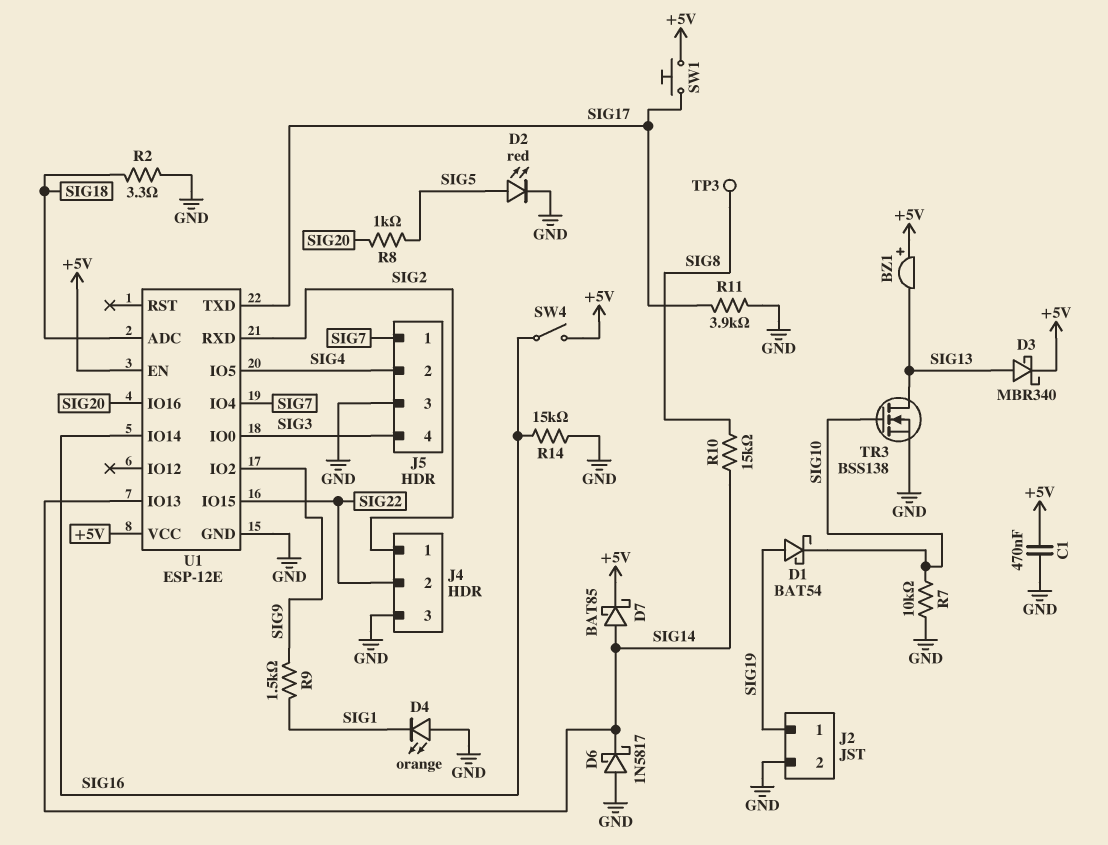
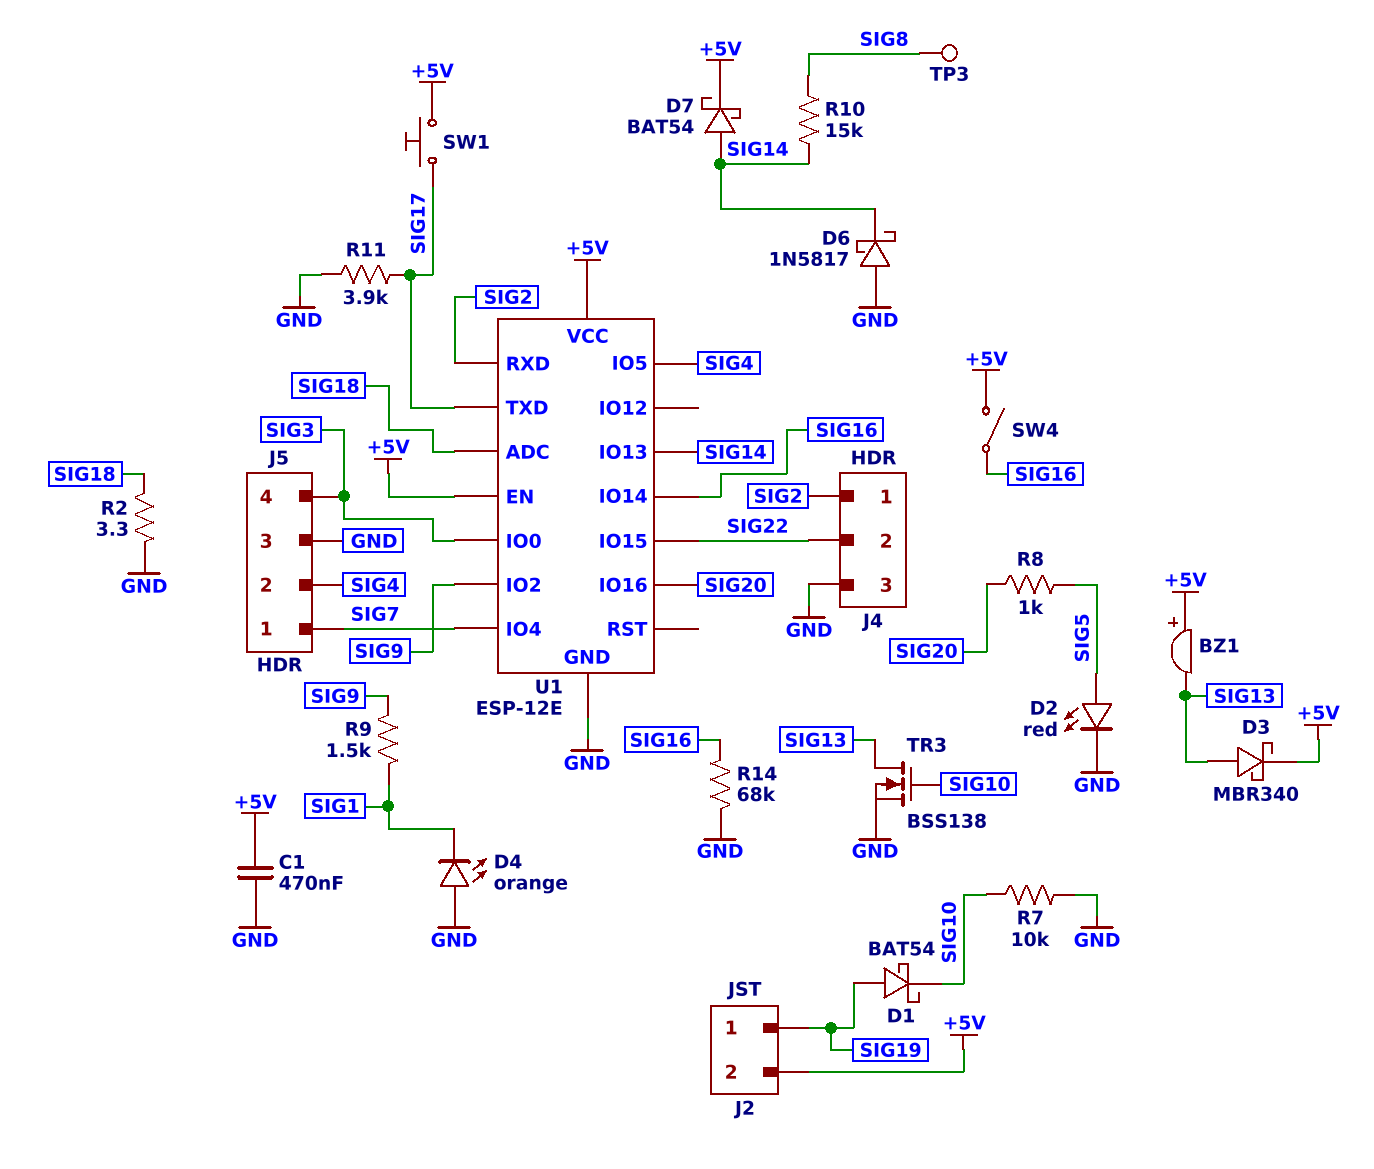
D7: schottky BAT85 (A SIG14, K +5V) -> schottky BAT54 (A SIG14, K +5V)
J2 pin 2: GND -> +5V
R14: 15k (GND, SIG16) -> 68k (GND, SIG16)

